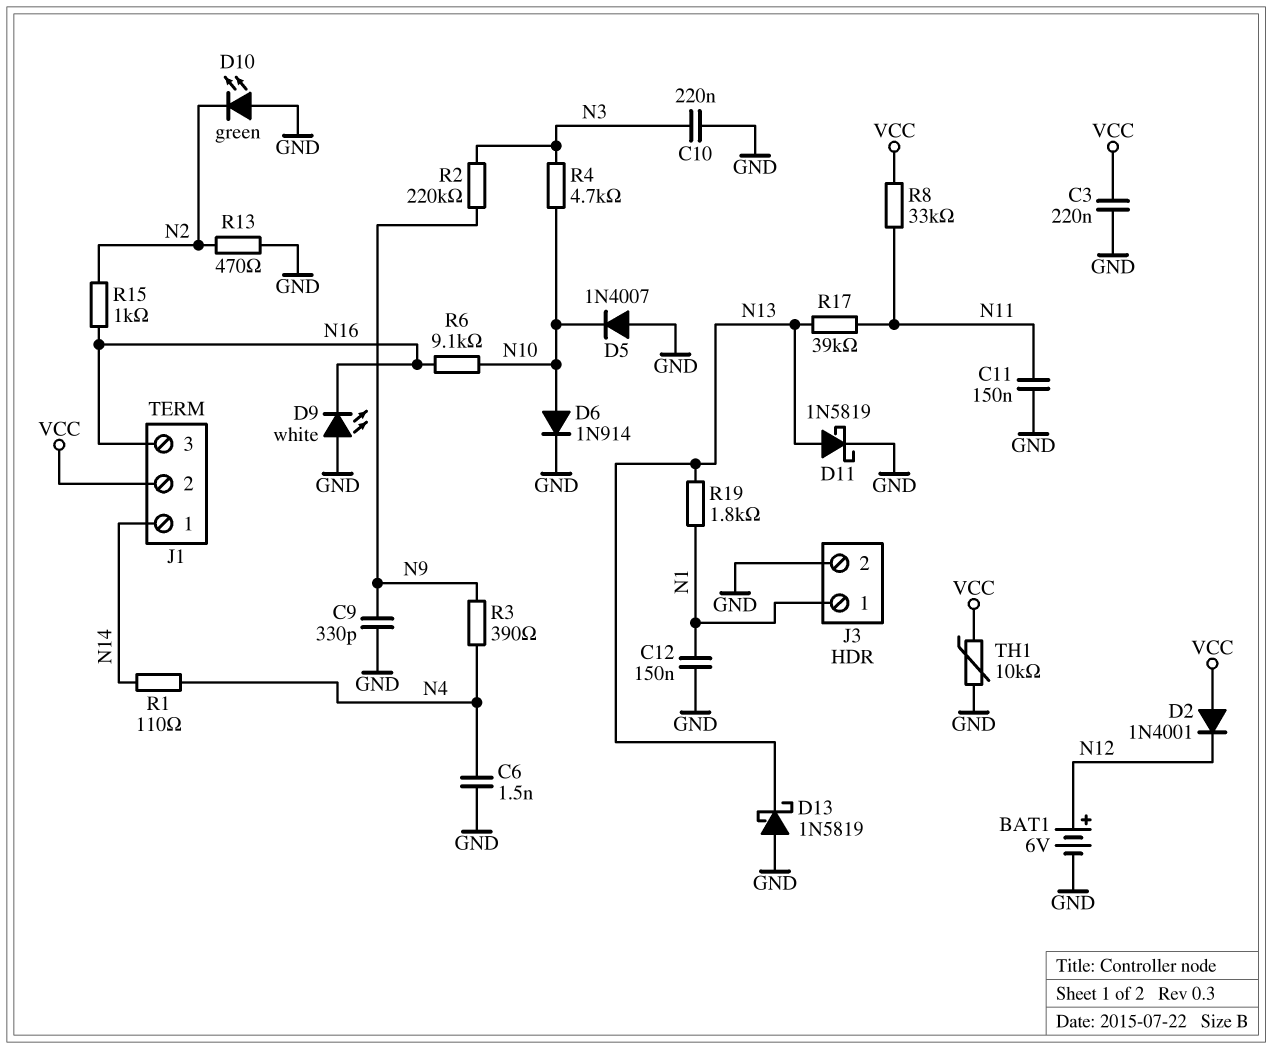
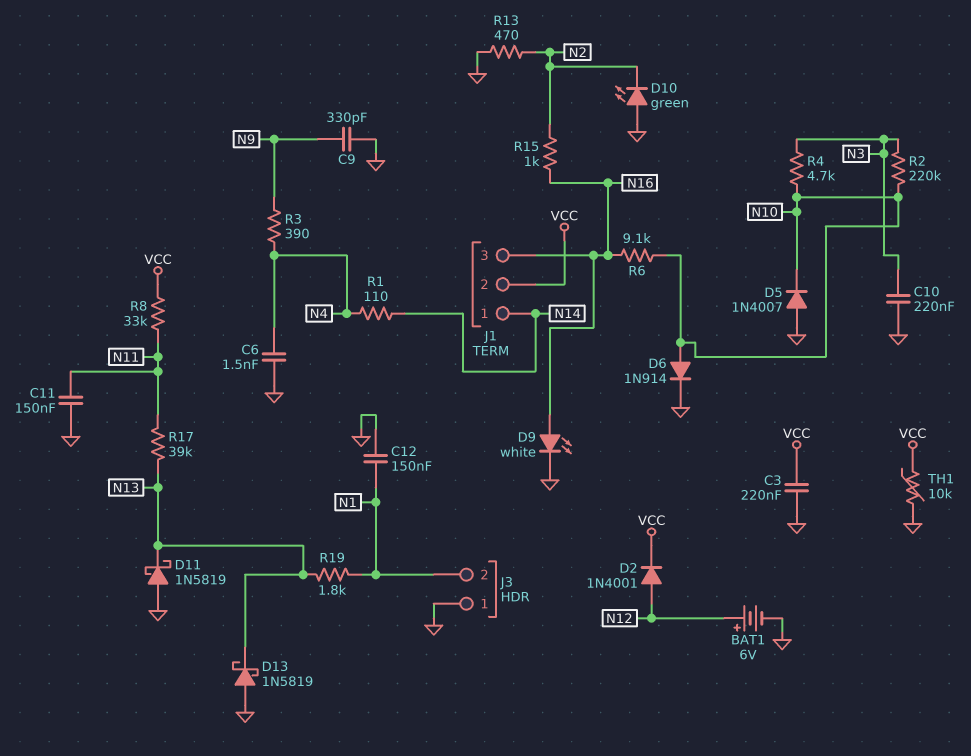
D2: diode 1N4001 (A VCC, K N12) -> diode 1N4001 (A N12, K VCC)
D9: LED white (A GND, K N16) -> LED white (A N16, K GND)
D11: schottky 1N5819 (A N13, K GND) -> schottky 1N5819 (A GND, K N13)
J3 pin 1: N1 -> GND
J3 pin 2: GND -> N1
R2: 220k (N3, N9) -> 220k (N3, N10)

